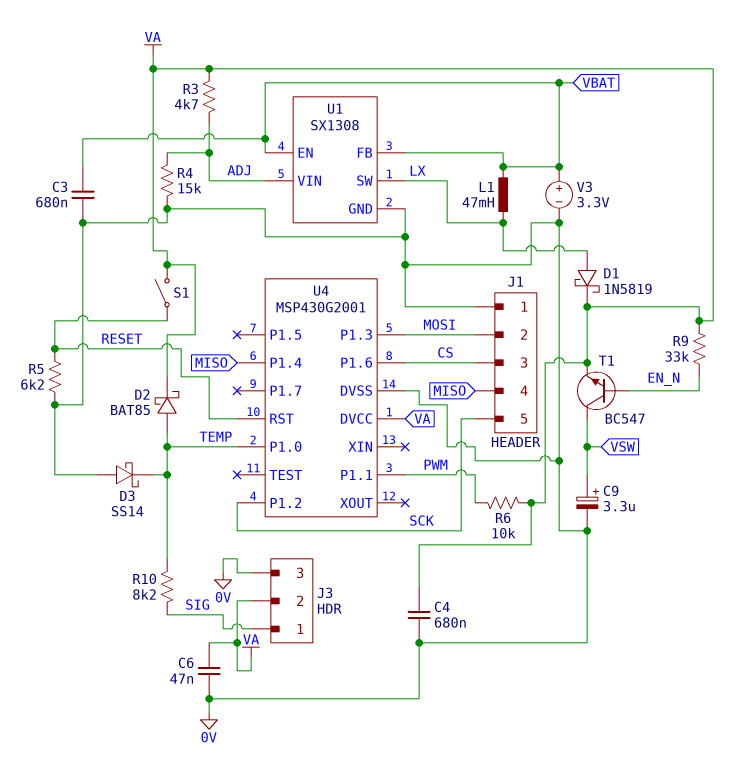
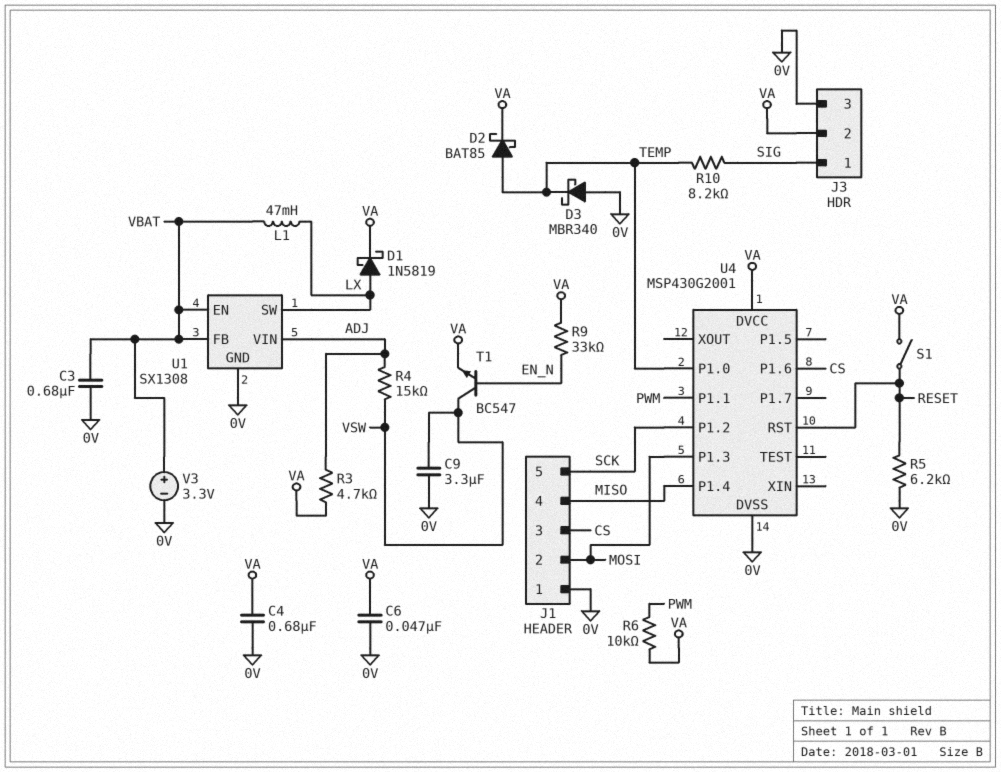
C9: 3.3uF (plus VSW, minus 0V) -> 3.3uF (0V, VSW)
D3: schottky SS14 (A 0V, K TEMP) -> schottky MBR340 (A 0V, K TEMP)
R4: 15k (0V, ADJ) -> 15k (ADJ, VSW)

